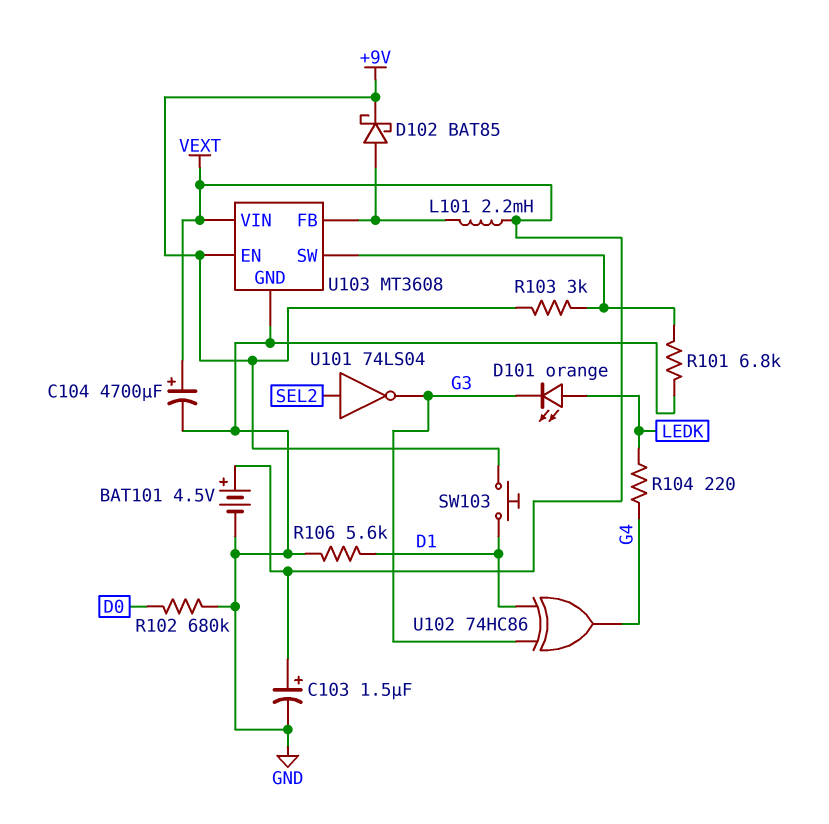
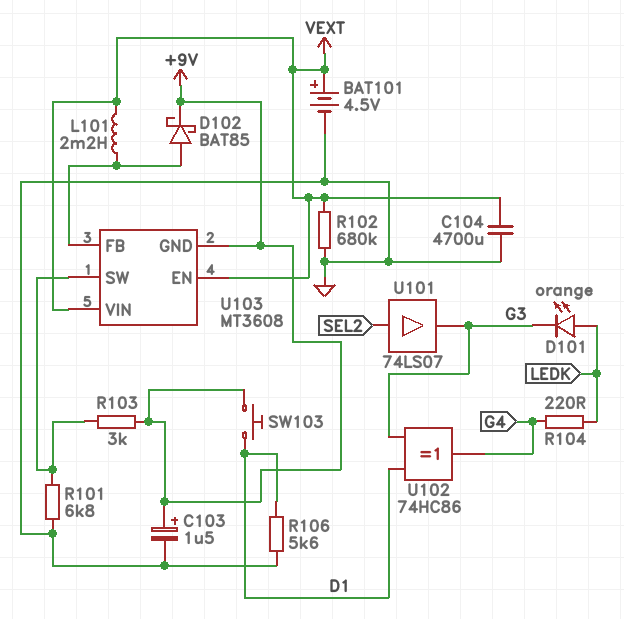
C103: 1.5uF (plus VEXT, minus GND) -> 1.5uF (plus +9V, minus GND)
C104: 4700uF (plus VEXT, minus GND) -> 4700uF (GND, VEXT)
R102: 680k (D0, GND) -> 680k (GND, VEXT)
U101: NOT 74LS04 (in SEL2, out G3) -> buffer 74LS07 (in SEL2, out G3)
U103 pin EN: +9V -> VEXT
U103 pin GND: GND -> +9V

